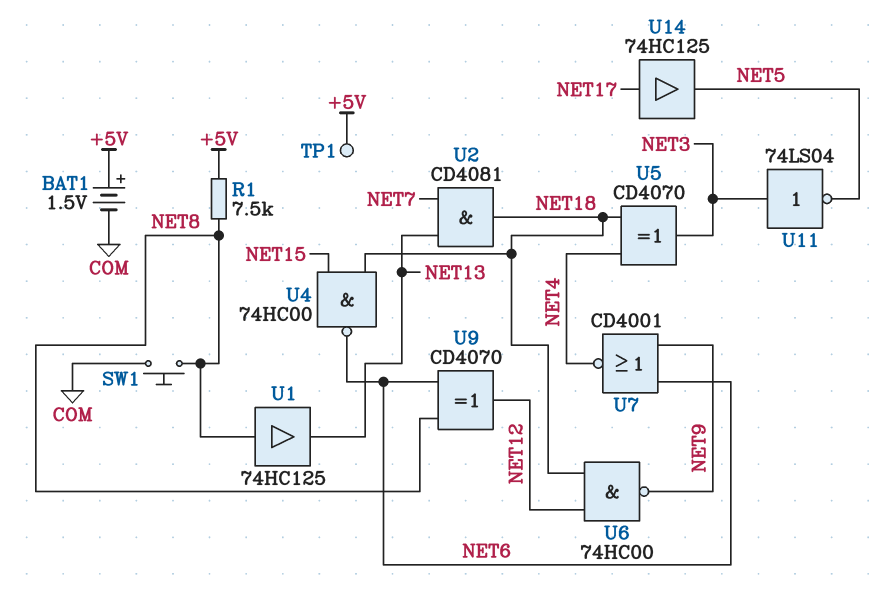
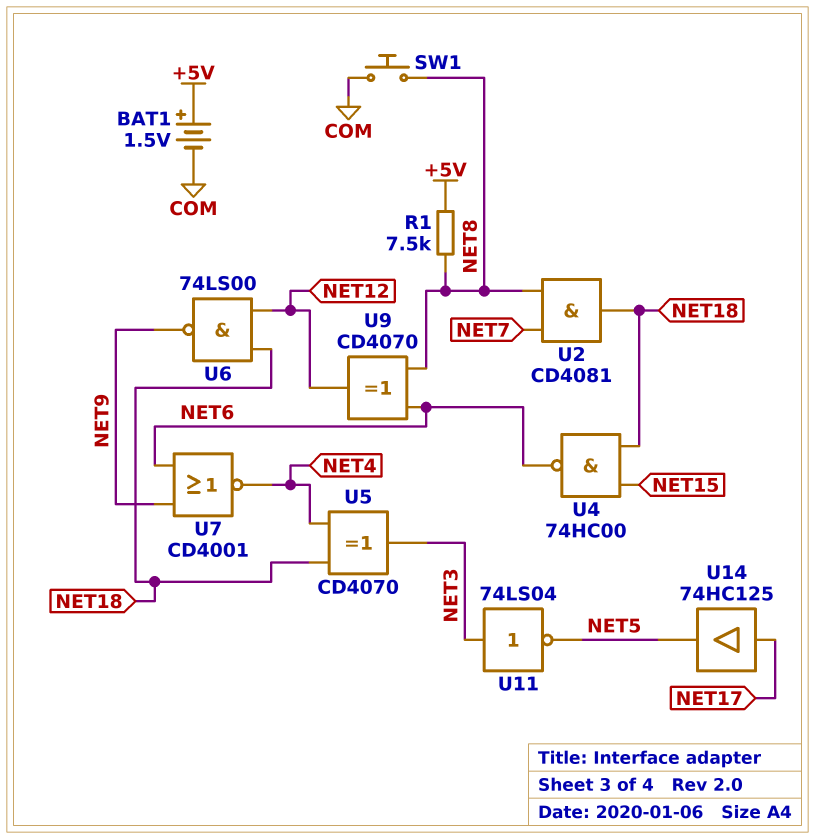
TP1: test point (+5V) -> none
U1: buffer 74HC125 (in NET8, out NET13) -> none
U2: AND CD4081 (in NET7, in NET13, out NET18) -> AND CD4081 (in NET7, in NET8, out NET18)
U6: NAND 74HC00 (in NET12, in NET18, out NET9) -> NAND 74LS00 (in NET12, in NET18, out NET9)

